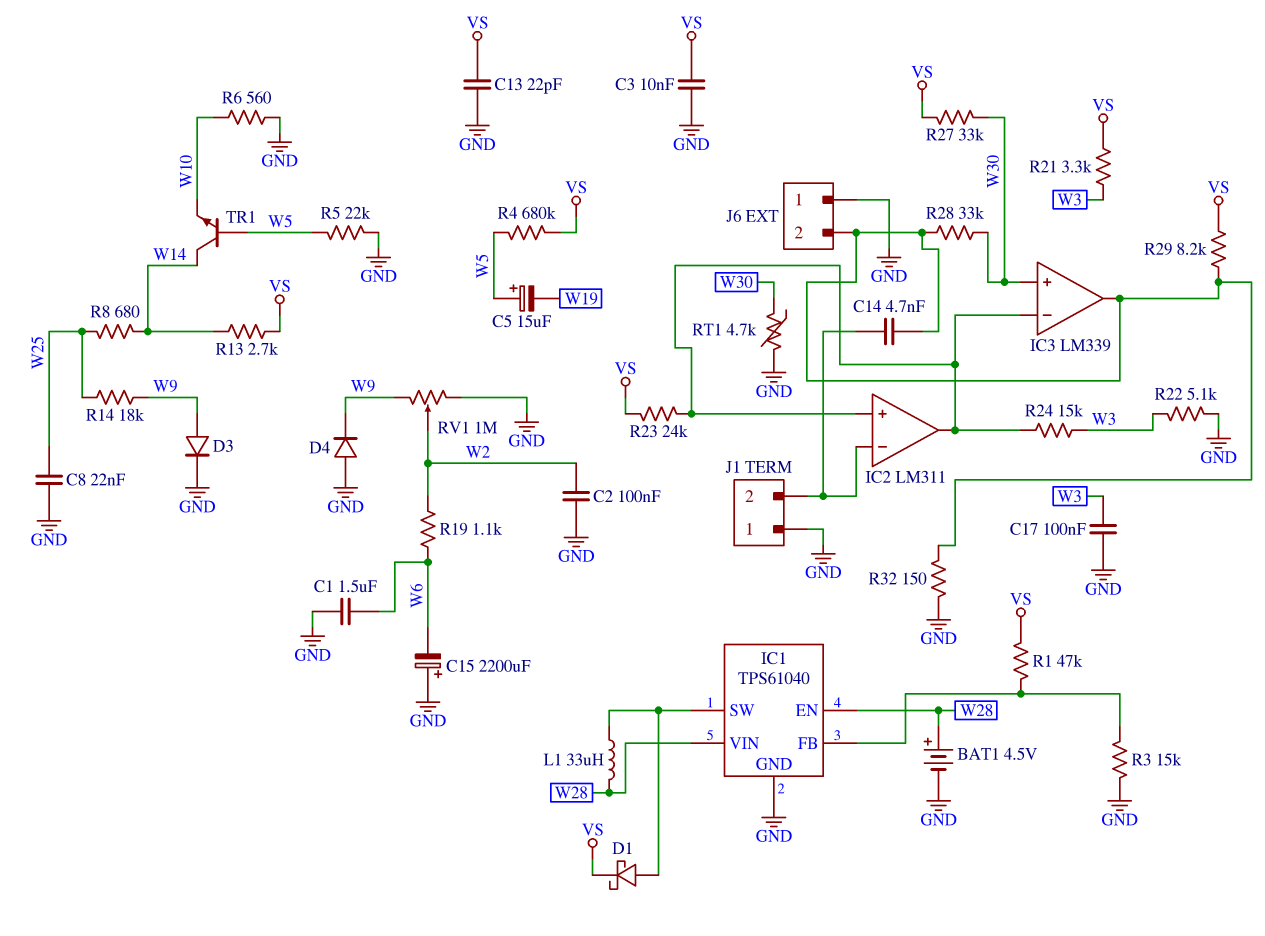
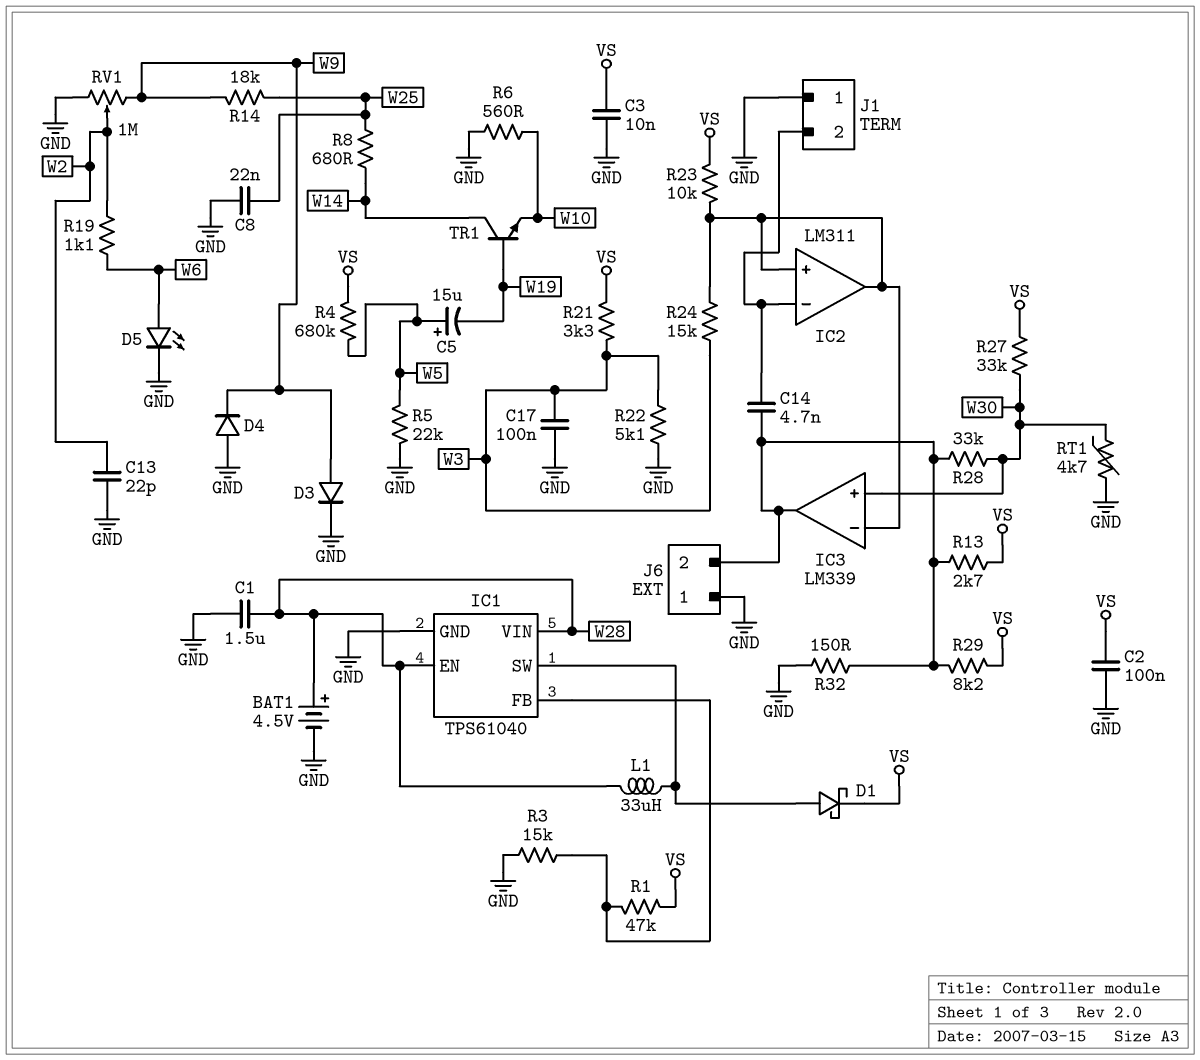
C1: 1.5uF (GND, W6) -> 1.5uF (GND, W28)
C2: 100nF (GND, W2) -> 100nF (GND, VS)
C13: 22pF (GND, VS) -> 22pF (GND, W2)
C15: 2200uF (plus GND, minus W6) -> none
D5: none -> LED (A W6, K GND)
R13: 2.7k (VS, W14) -> 2.7k (IC3/out, VS)
R23: 24k (IC2/in+, VS) -> 10k (IC2/in+, VS)
TR1: NPN (B W5, C W14, E W10) -> NPN (B W19, C W14, E W10)

